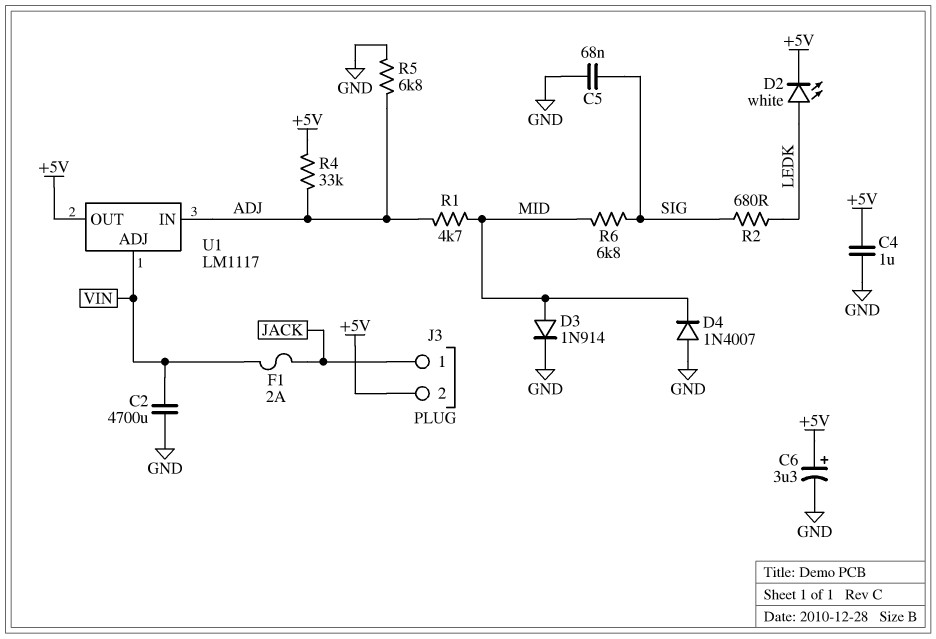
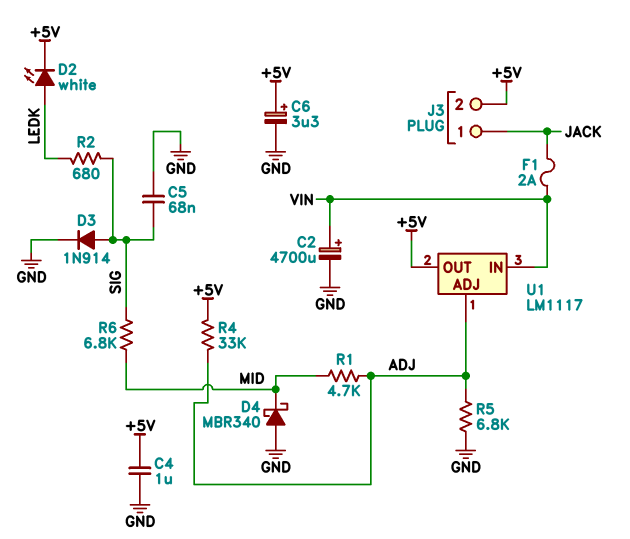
C2: 4700uF (GND, VIN) -> 4700uF (plus VIN, minus GND)
D3: diode 1N914 (A MID, K GND) -> diode 1N914 (A SIG, K GND)
D4: diode 1N4007 (A GND, K MID) -> schottky MBR340 (A GND, K MID)
U1 pin ADJ: VIN -> ADJ
U1 pin IN: ADJ -> VIN

